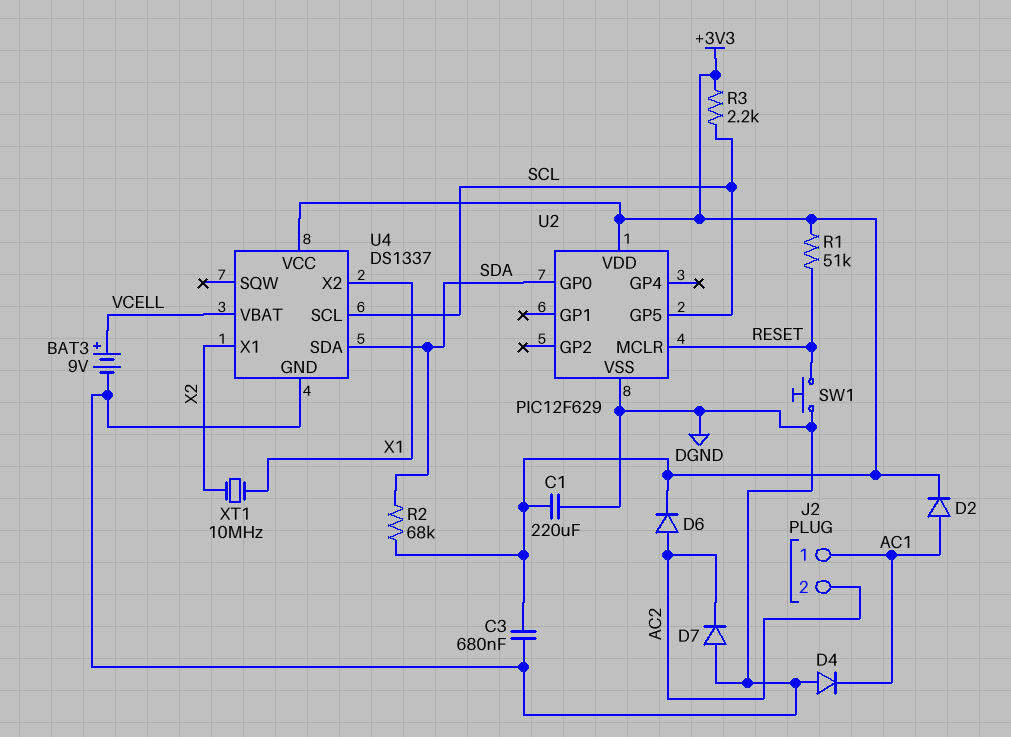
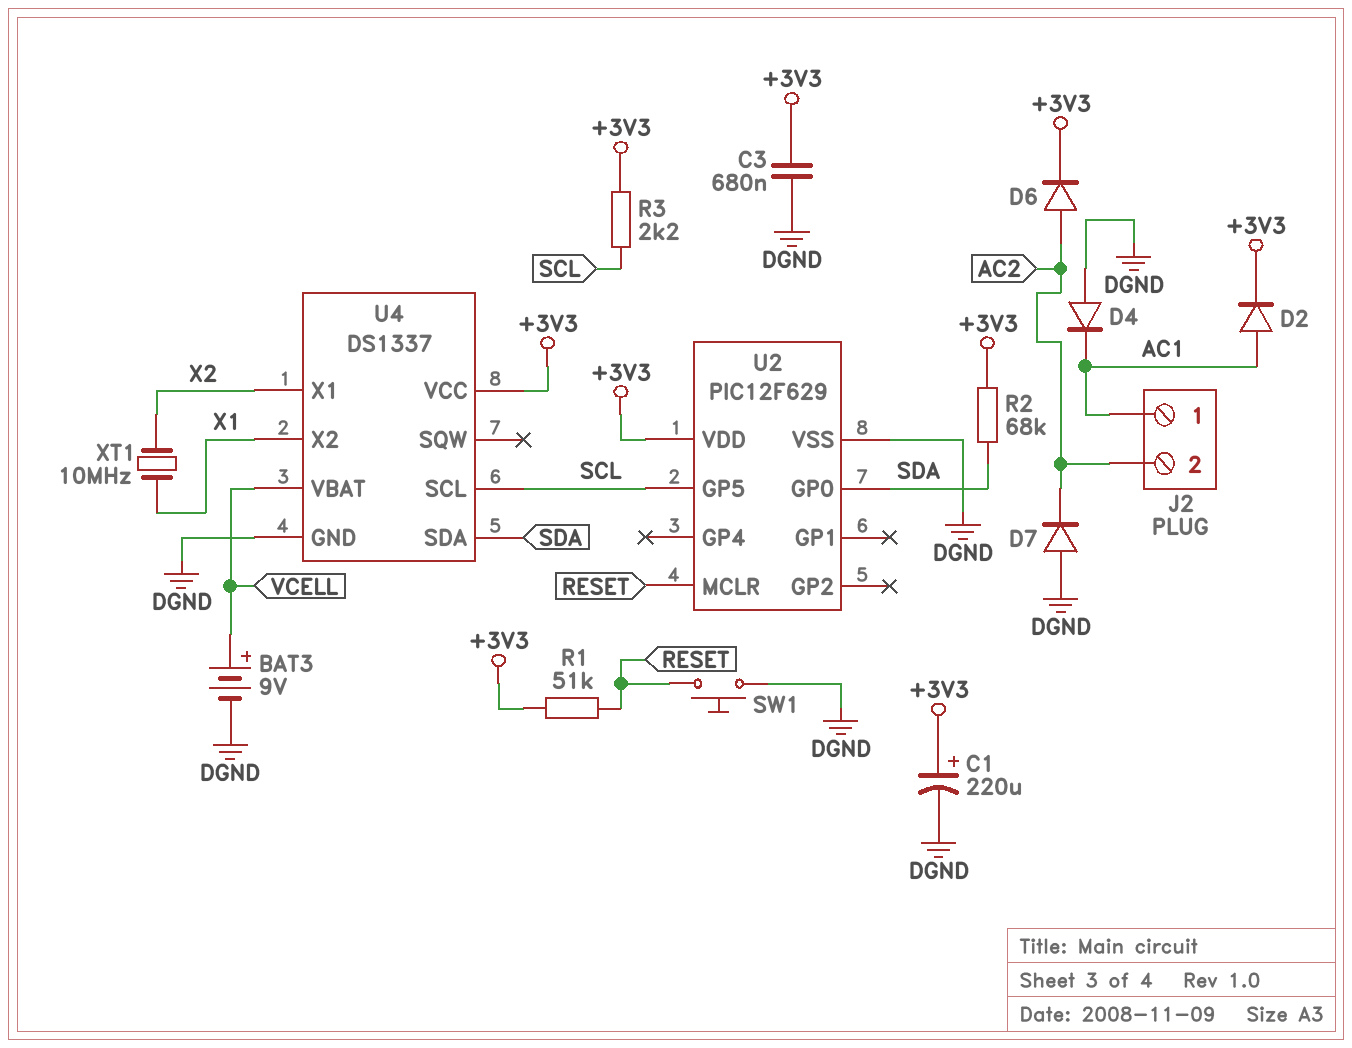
C1: 220uF (+3V3, DGND) -> 220uF (plus +3V3, minus DGND)

